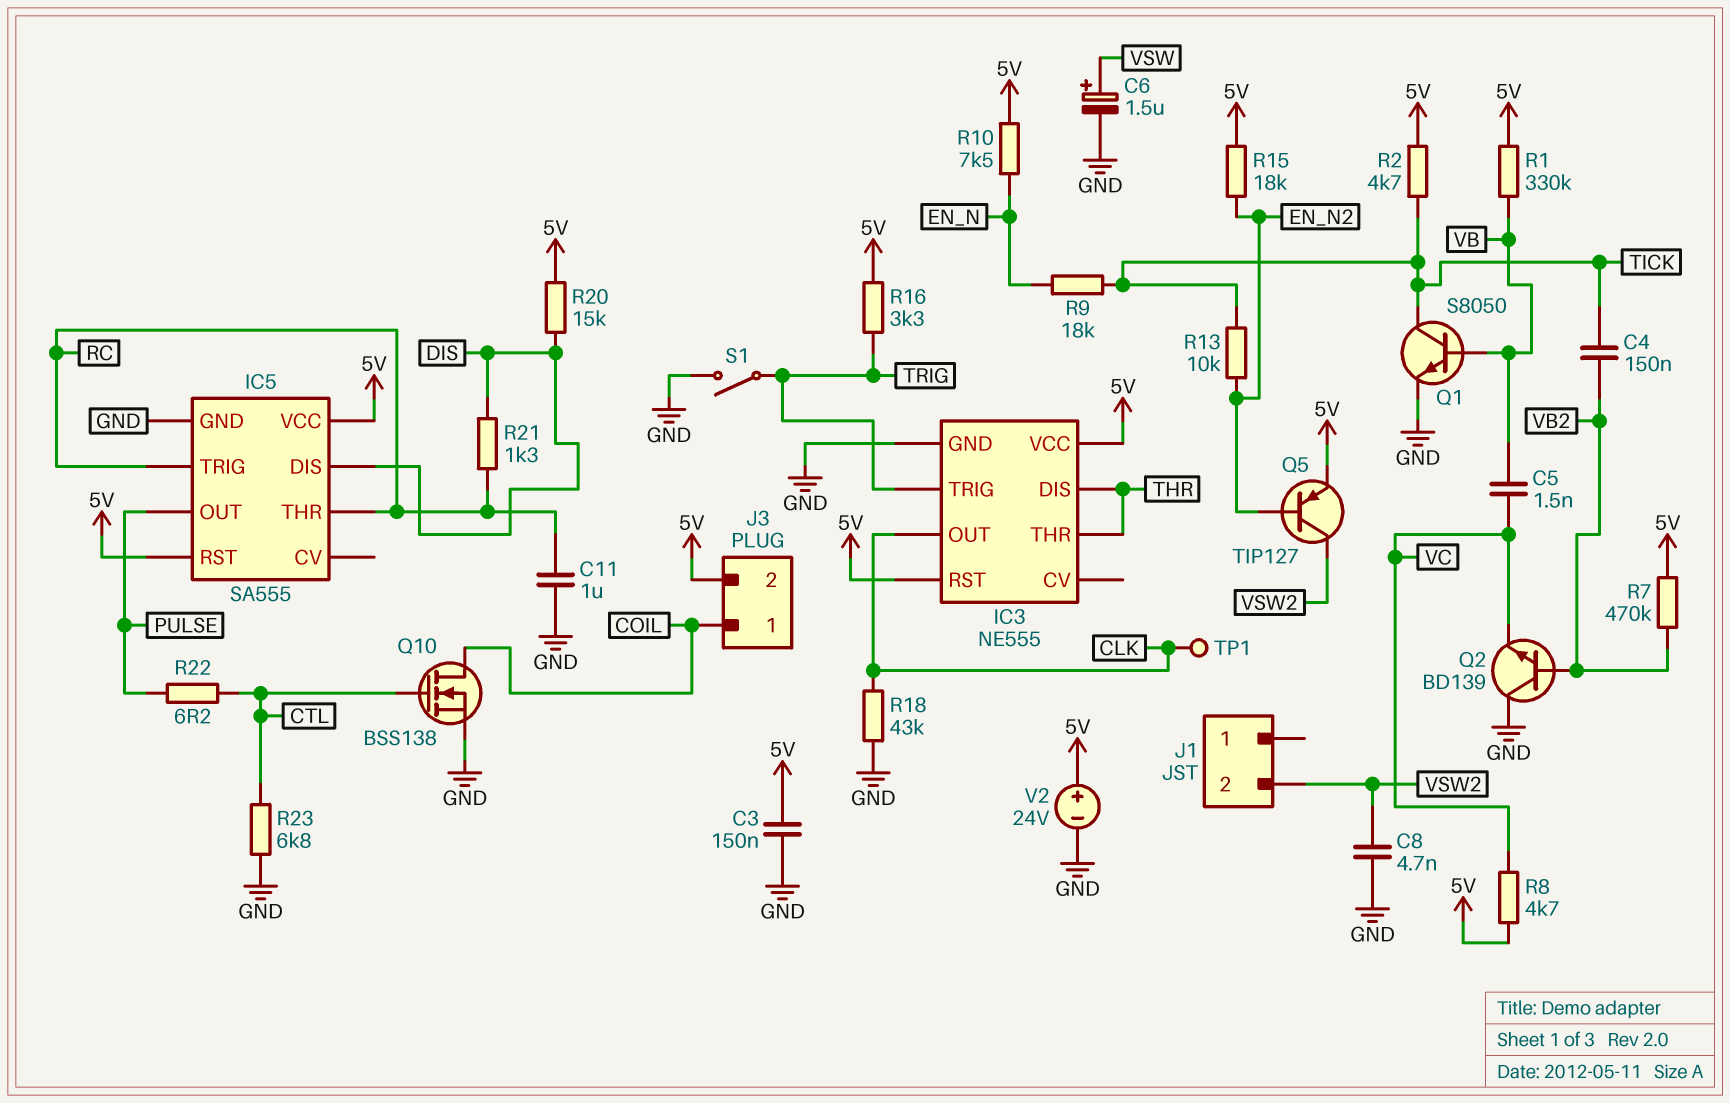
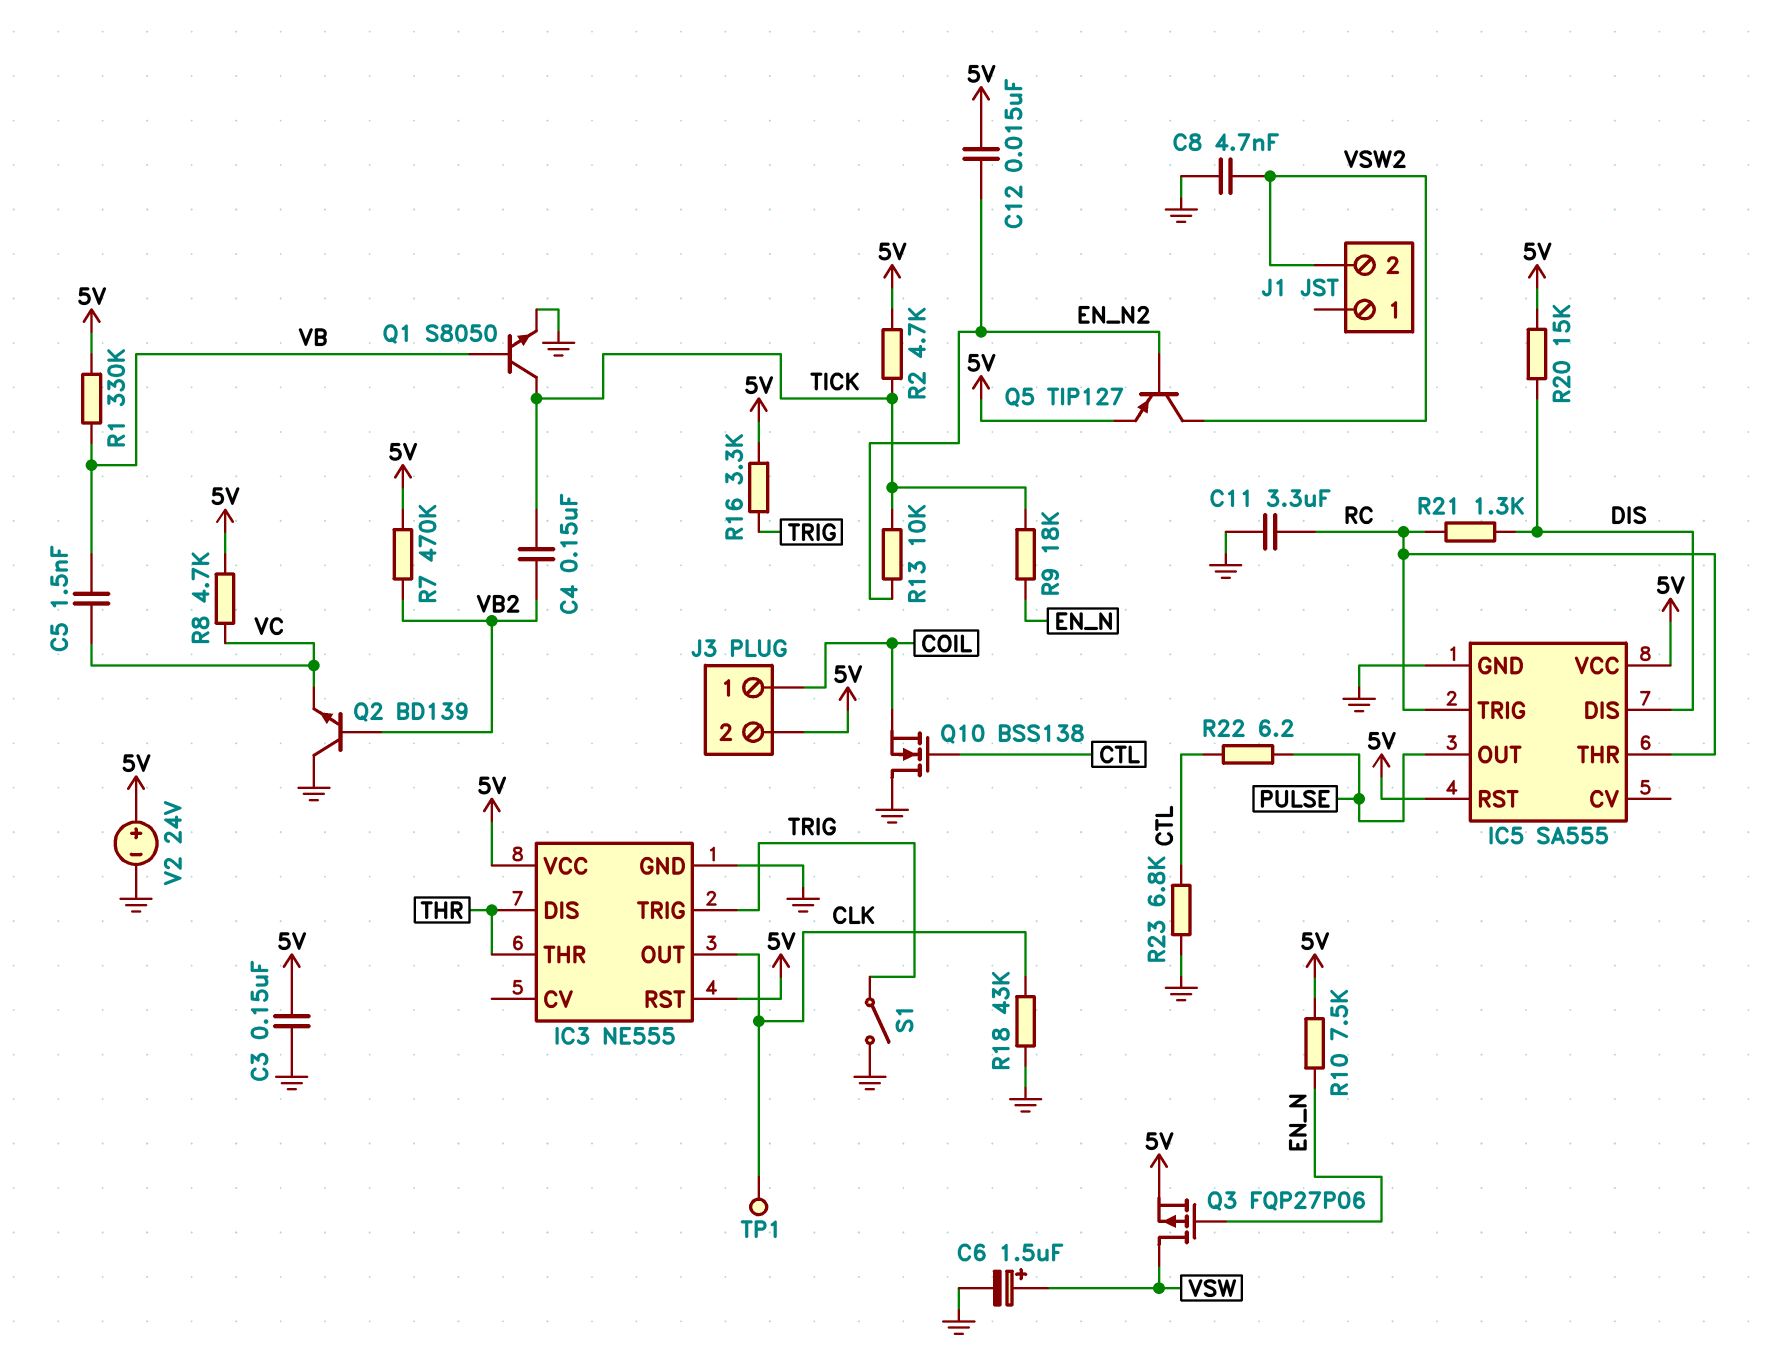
C11: 1uF (GND, RC) -> 3.3uF (GND, RC)
C12: none -> 15nF (5V, EN_N2)
Q3: none -> PMOS FQP27P06 (G EN_N, D VSW, S 5V)
Q10: NMOS BSS138 (G CTL, D COIL, S GND) -> NMOS BSS138 (G CTL, D GND, S COIL)
R15: 18k (5V, EN_N2) -> none

